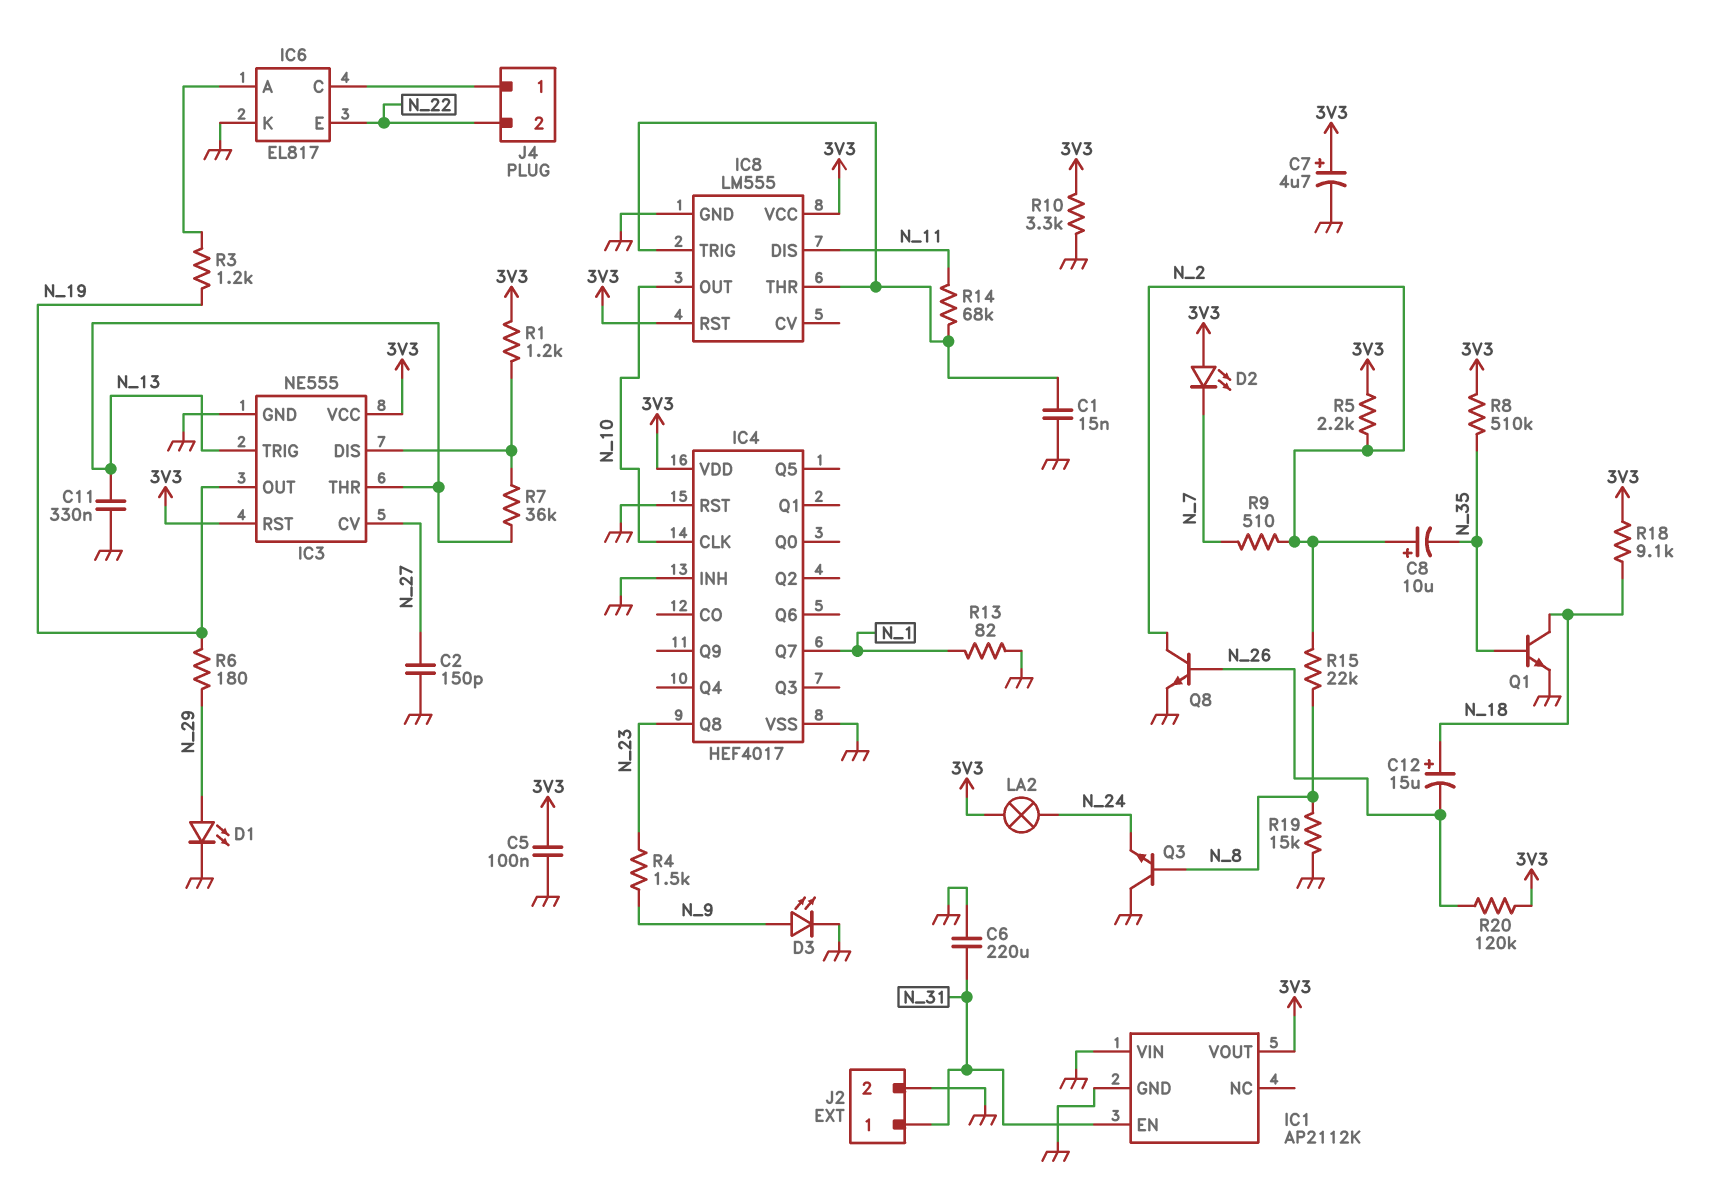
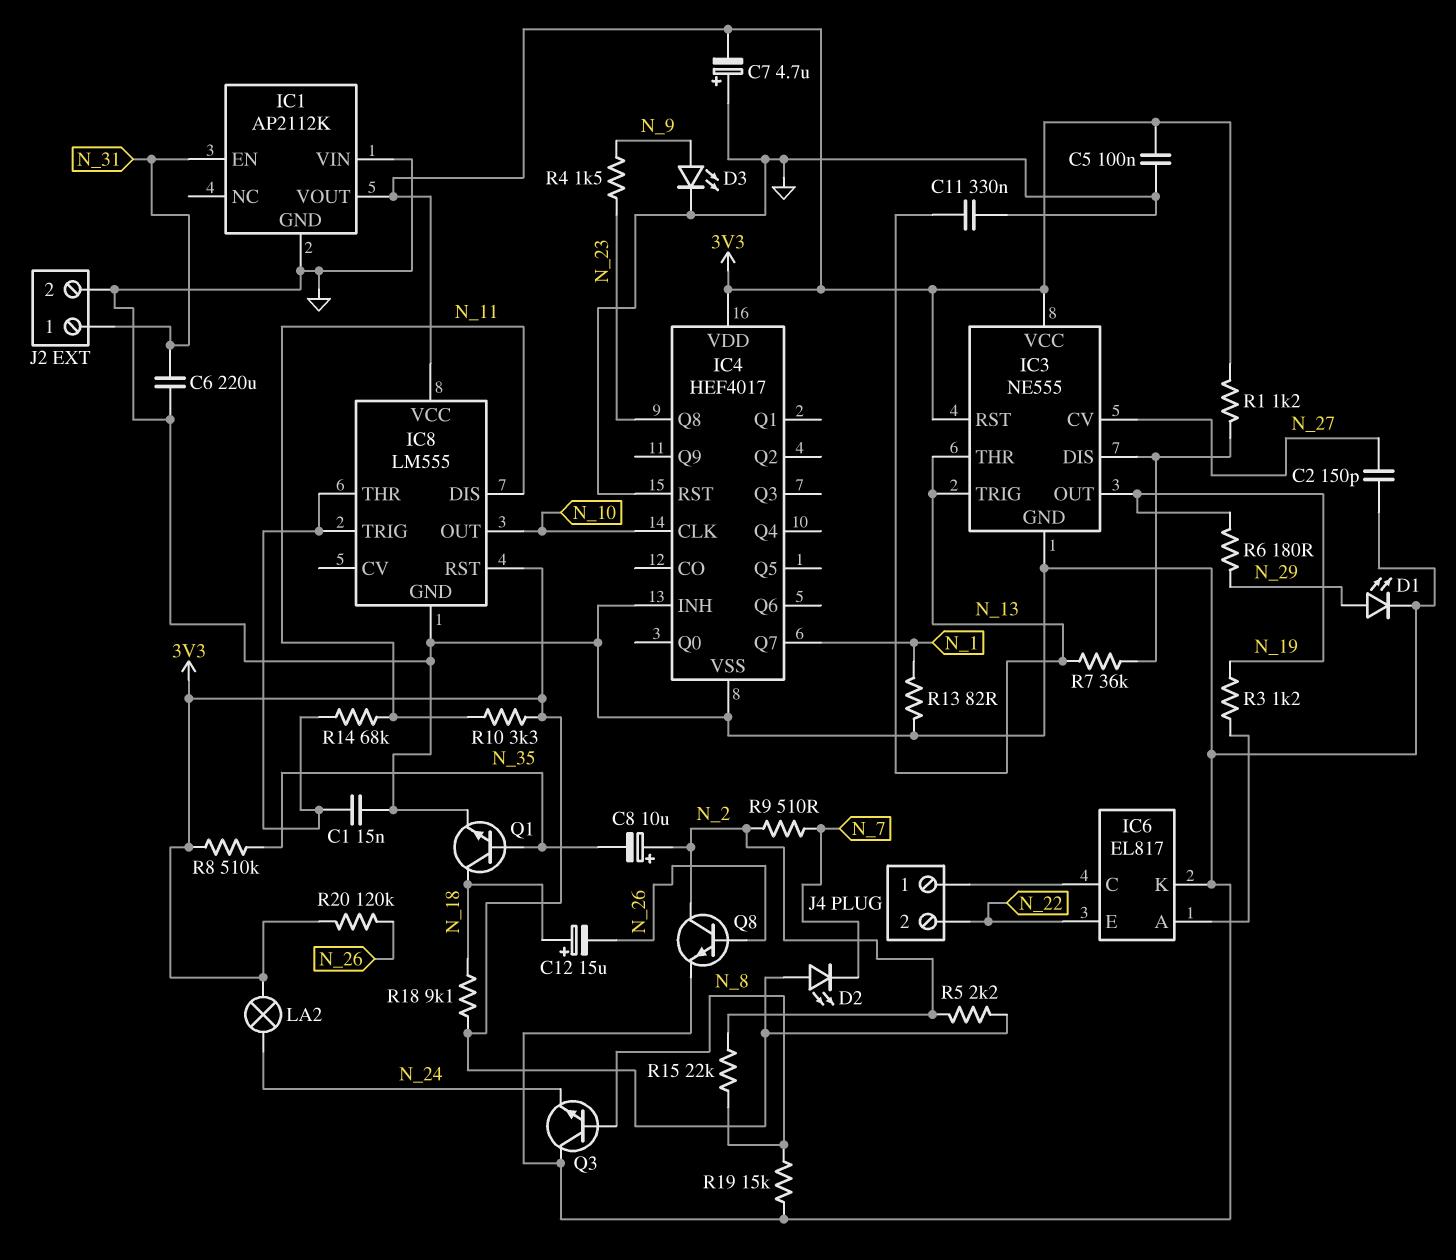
C7: 4.7uF (plus 3V3, minus GND) -> 4.7uF (plus GND, minus 3V3)
R10: 3.3k (3V3, GND) -> 3.3k (3V3, N_11)

